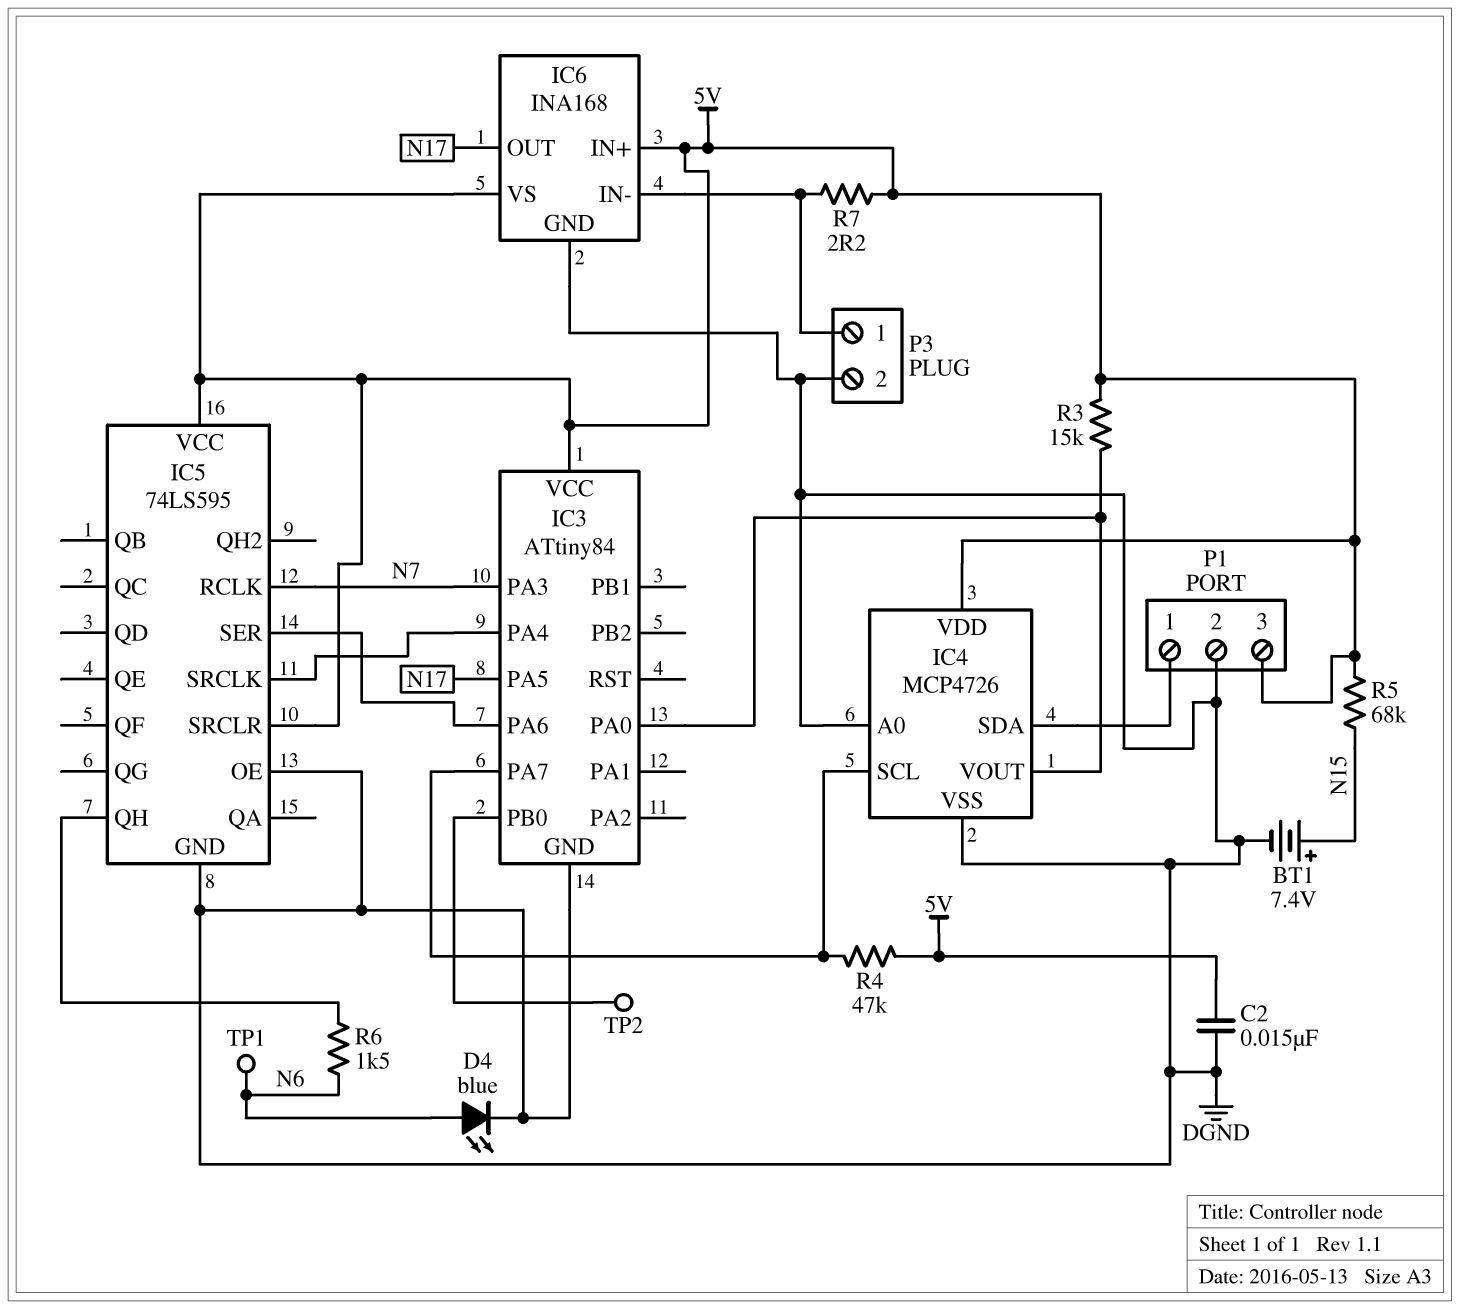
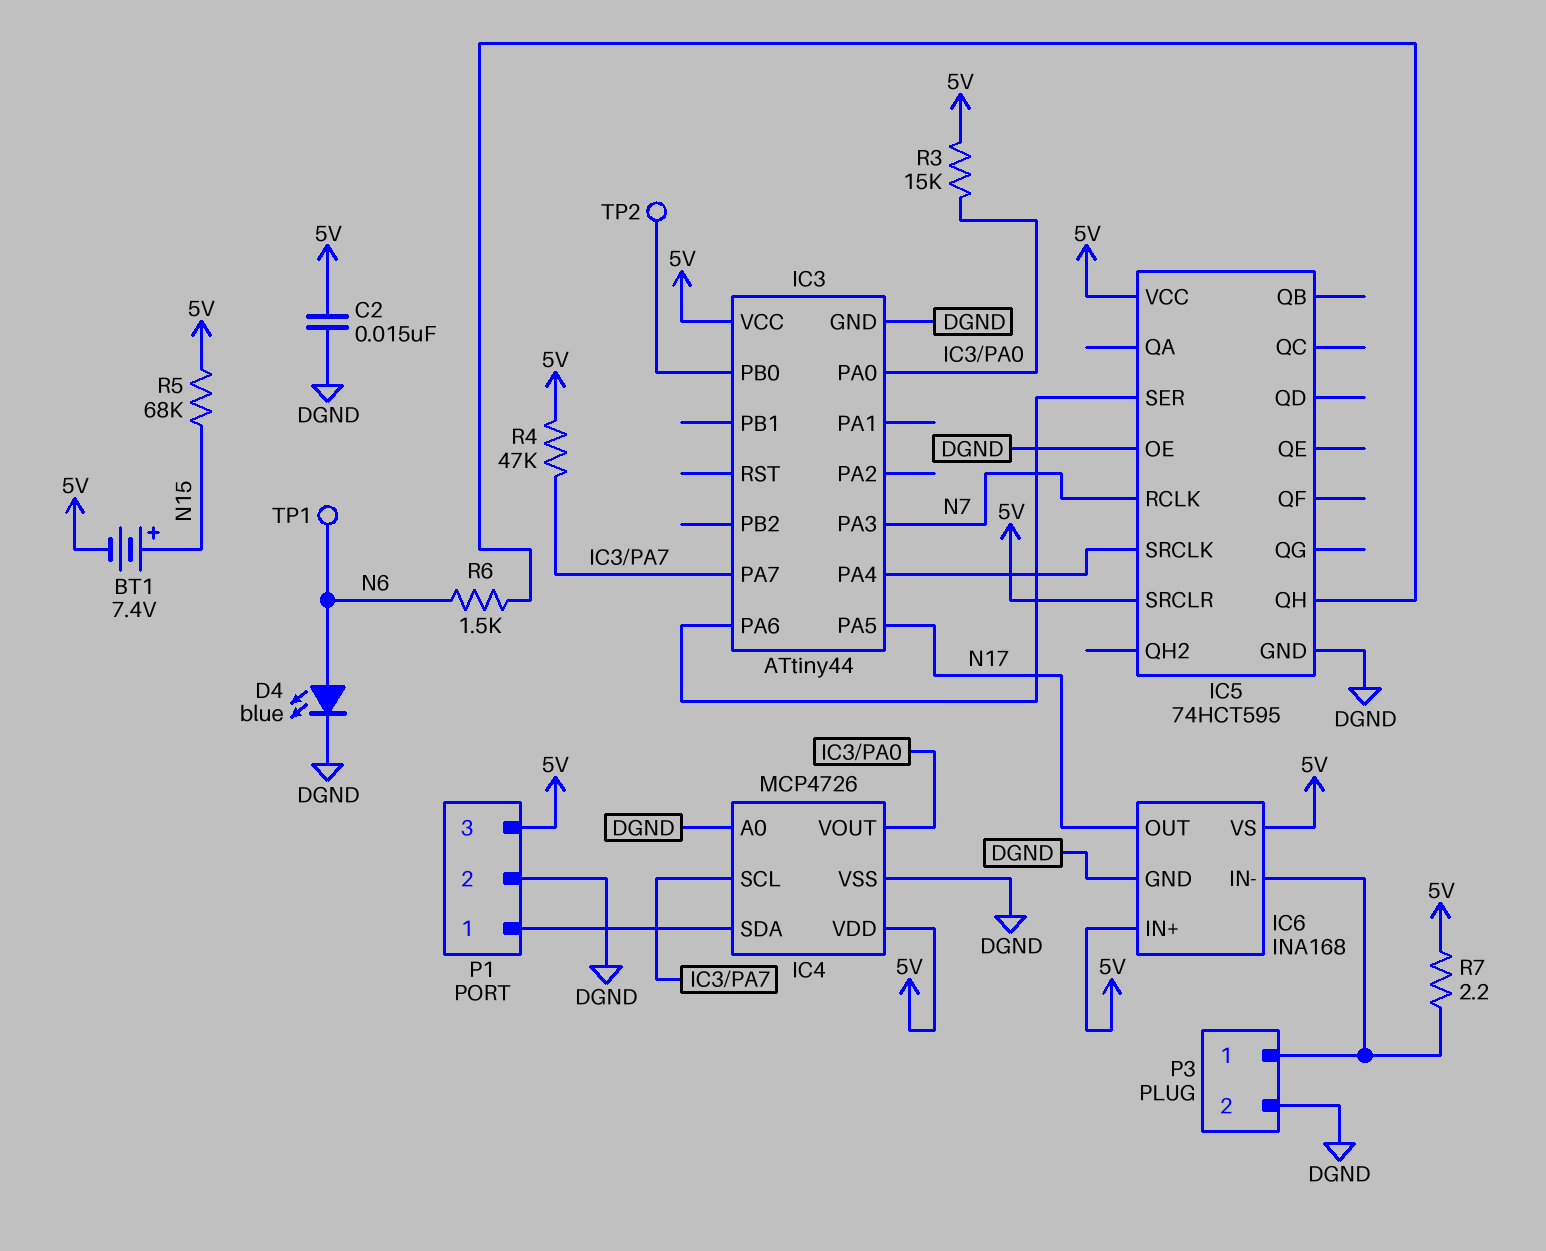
BT1: 7.4V (plus N15, minus DGND) -> 7.4V (plus N15, minus 5V)
IC3: ATtiny84 -> ATtiny44
IC5: 74LS595 -> 74HCT595

